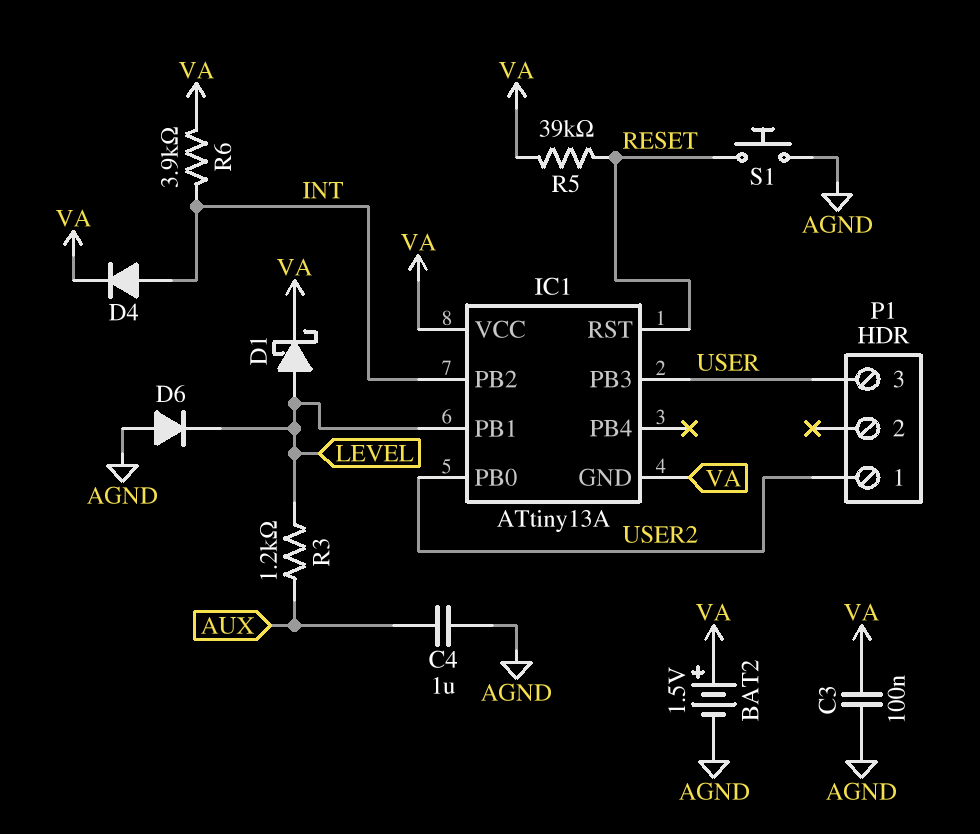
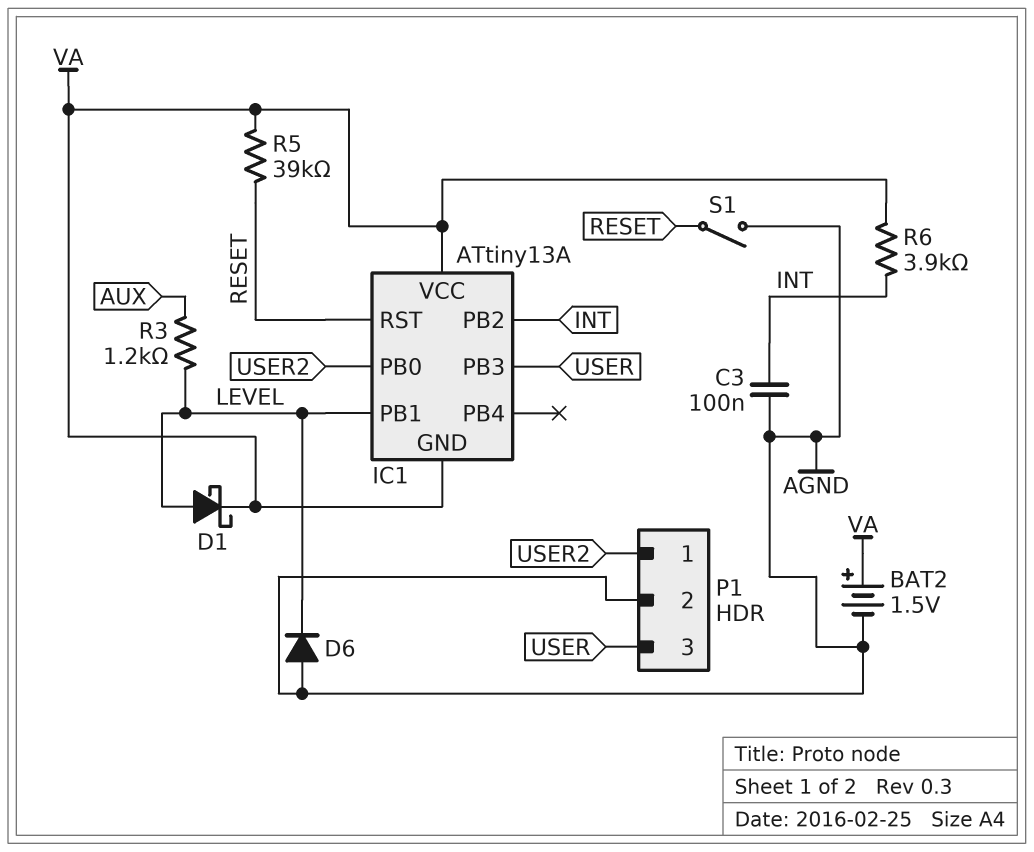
C3: 100nF (AGND, VA) -> 100nF (AGND, INT)
C4: 1uF (AGND, AUX) -> none
D4: diode (A INT, K VA) -> none
P1 pin 2: none -> AGND
S1: button (AGND, RESET) -> switch (AGND, RESET)

